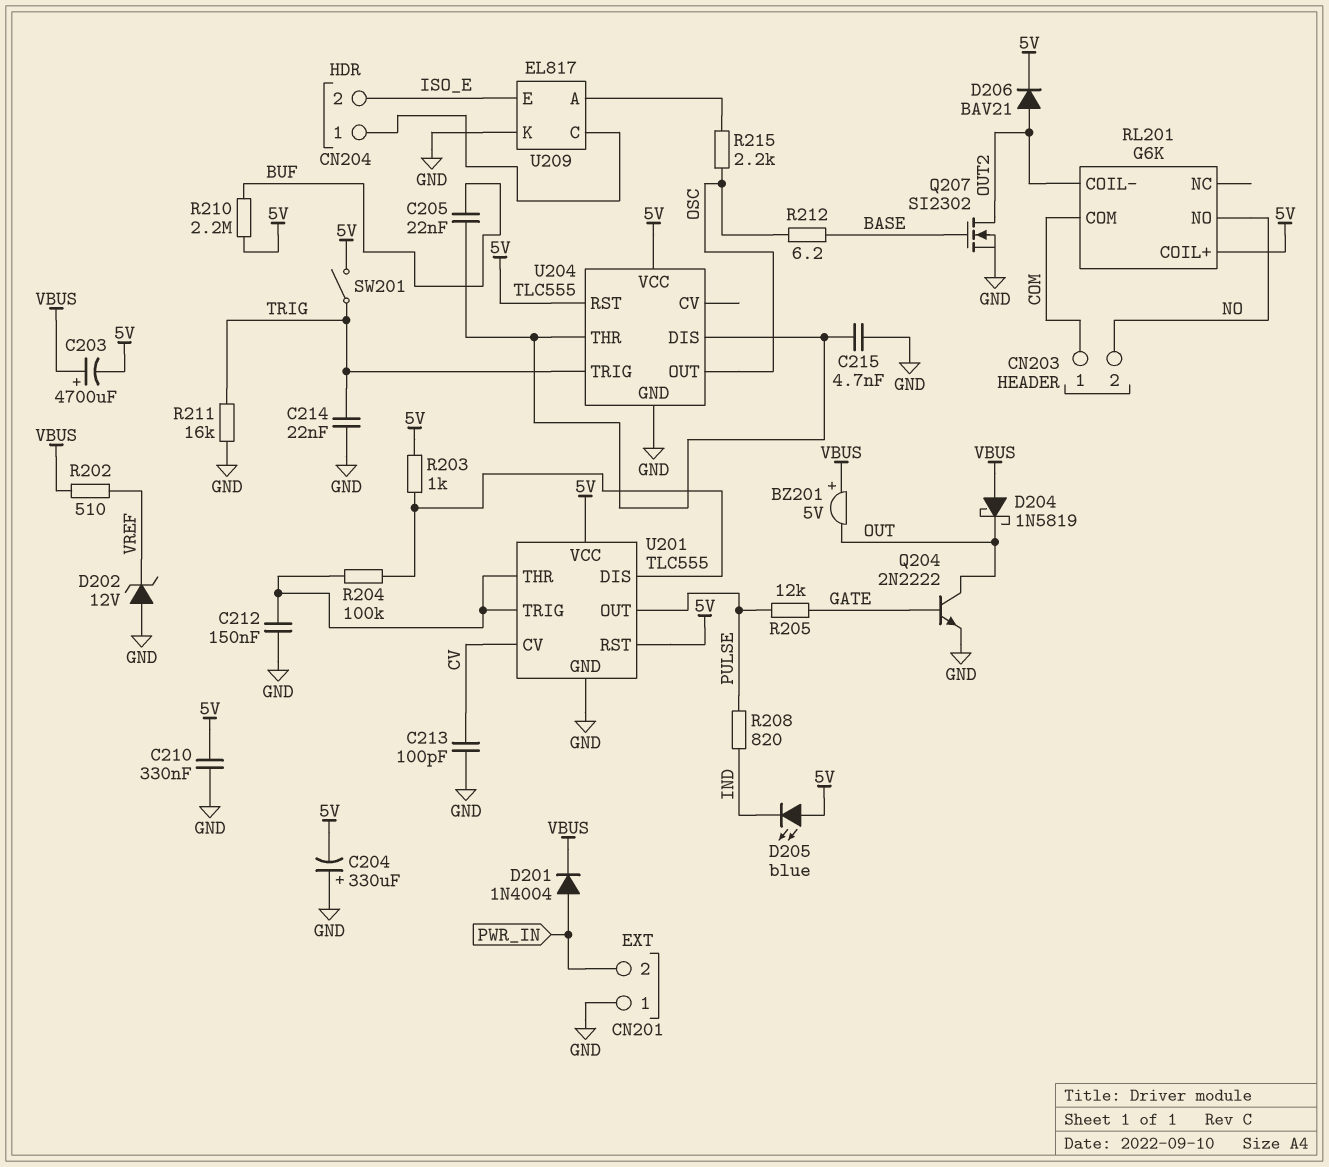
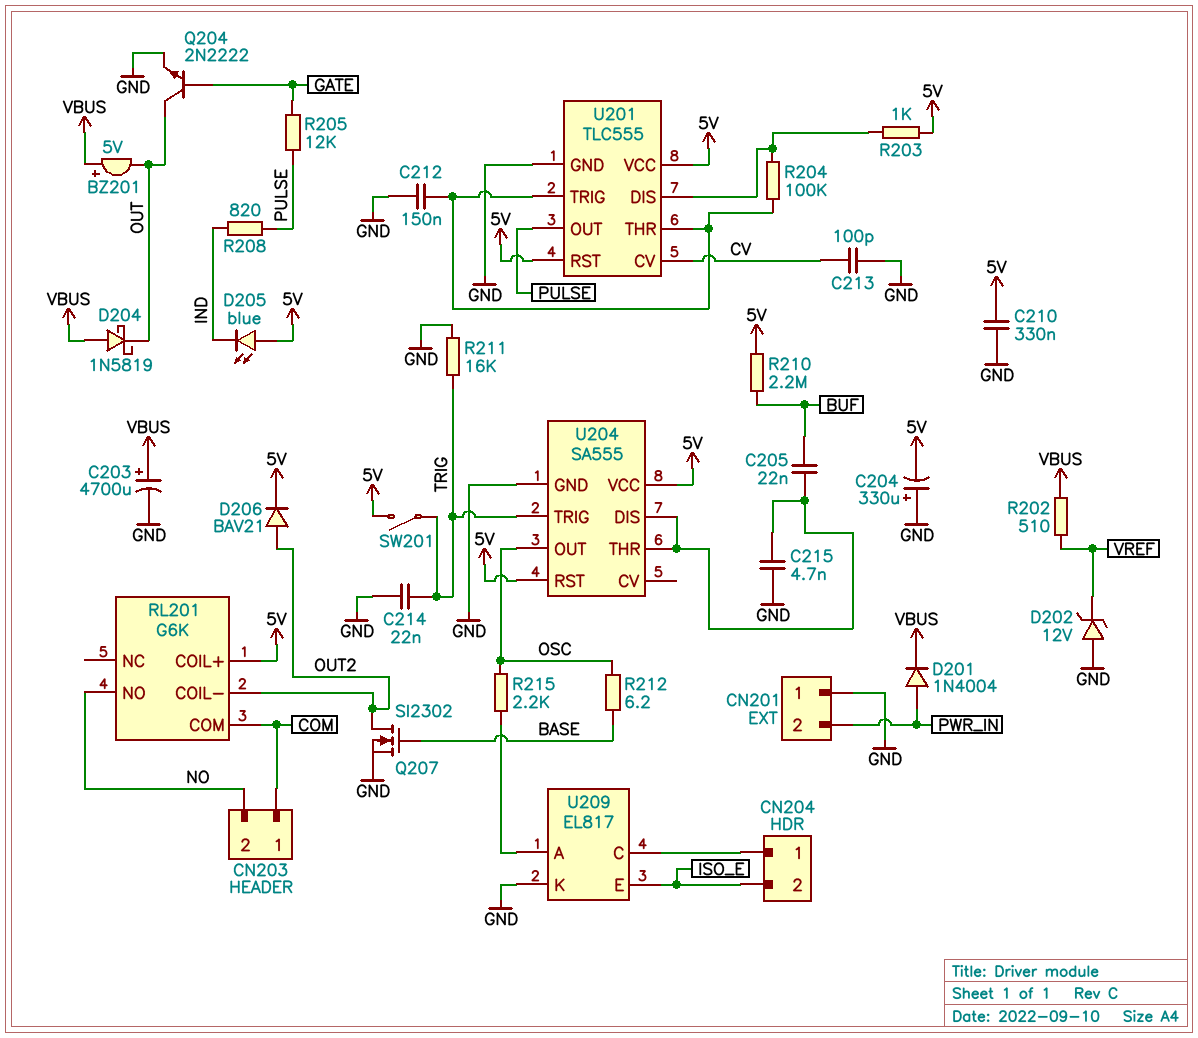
C203: 4700uF (plus VBUS, minus 5V) -> 4700uF (plus VBUS, minus GND)
U204: TLC555 -> SA555

